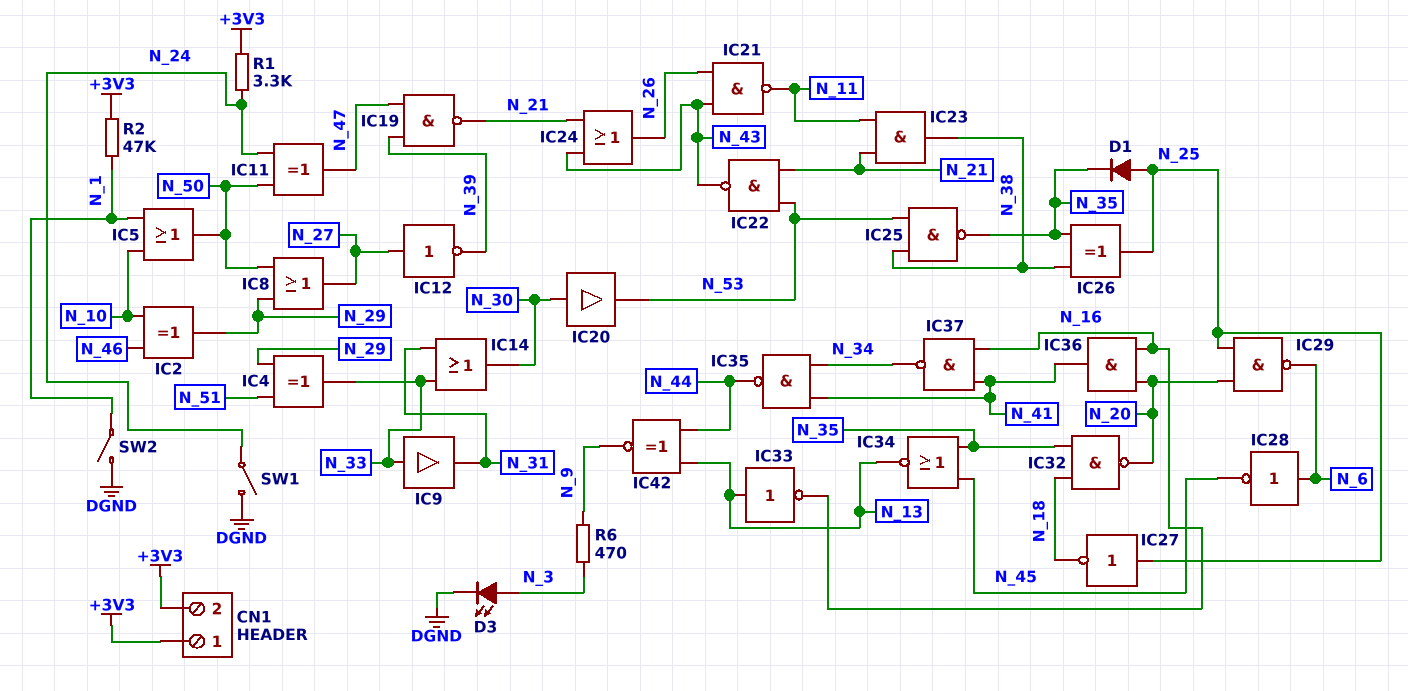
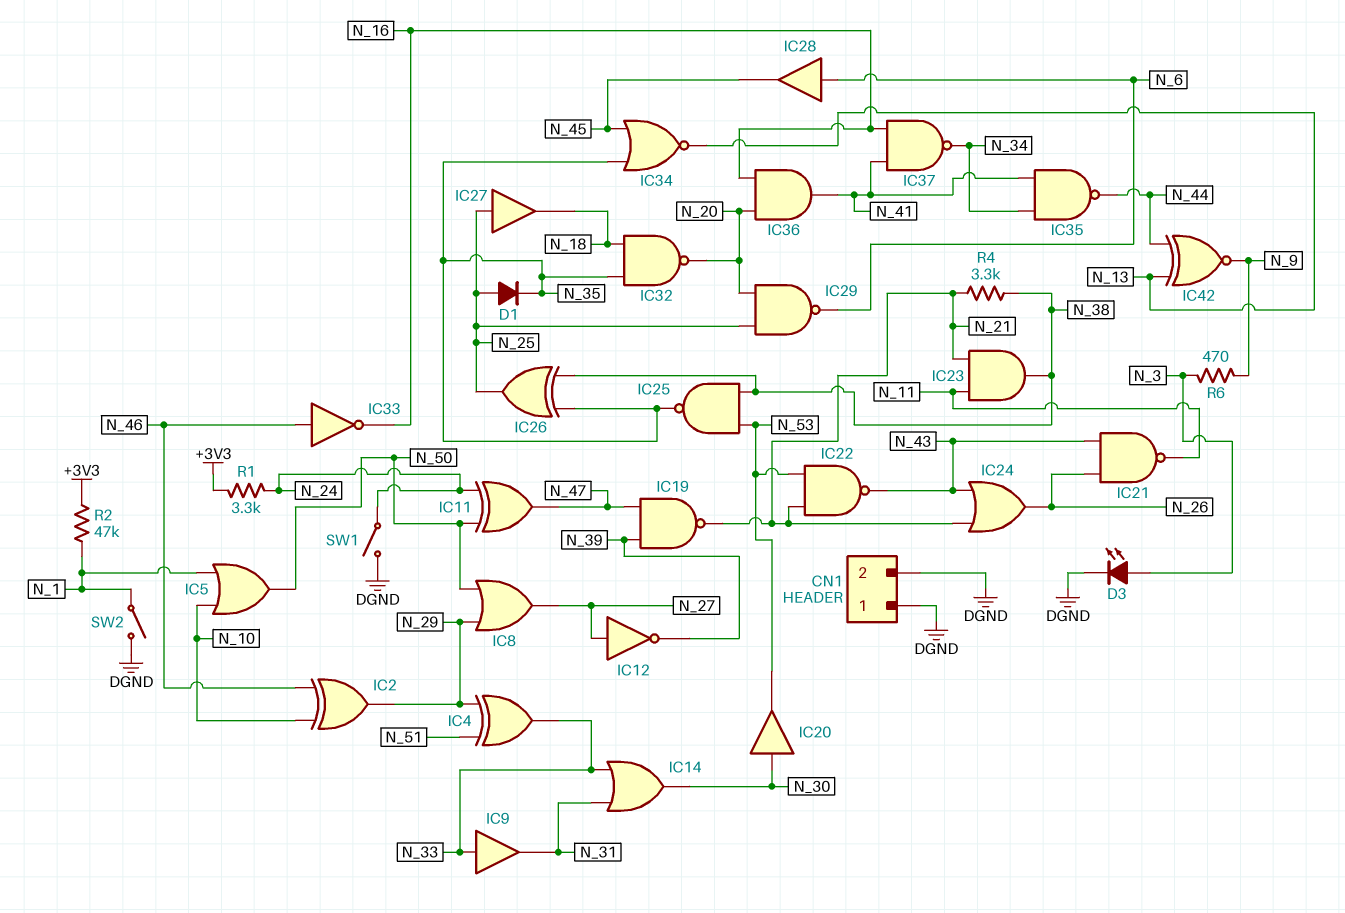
CN1 pin 1: +3V3 -> DGND
CN1 pin 2: +3V3 -> DGND
IC27: NOT (in N_25, out N_18) -> buffer (in N_25, out N_18)
IC28: NOT (in N_6, out N_45) -> buffer (in N_6, out N_45)
IC33: NOT (in N_13, out N_16) -> NOT (in N_46, out N_16)
R4: none -> 3.3k (N_21, N_38)

